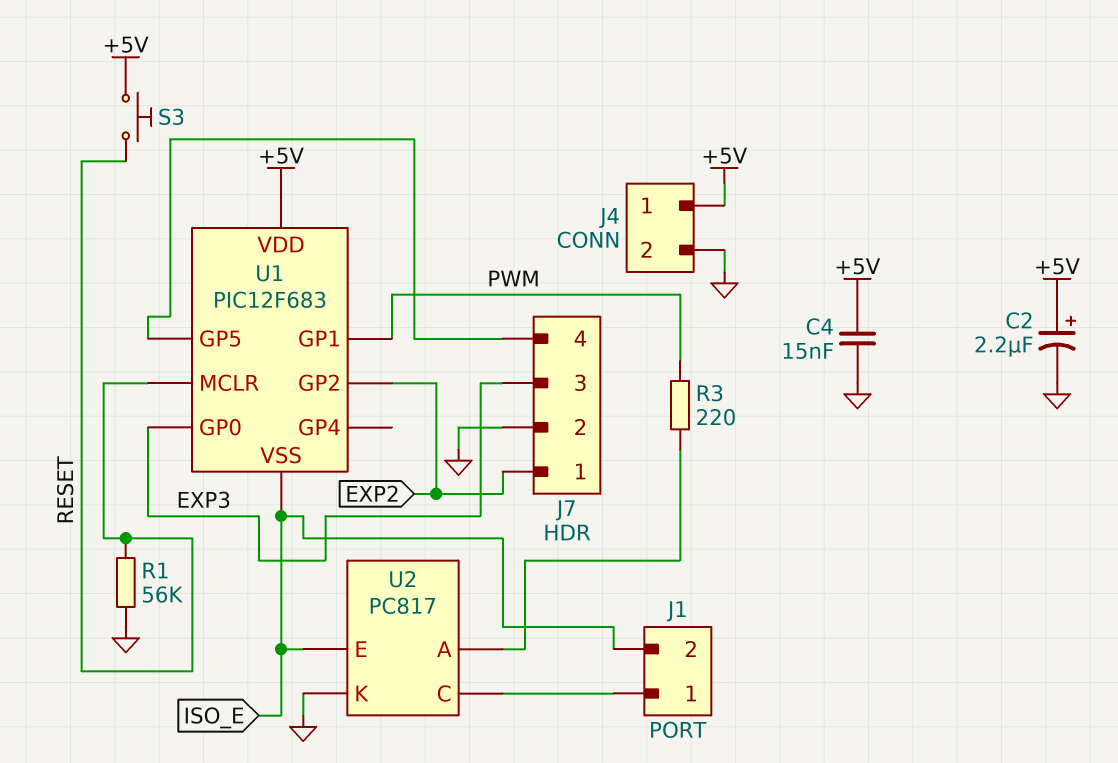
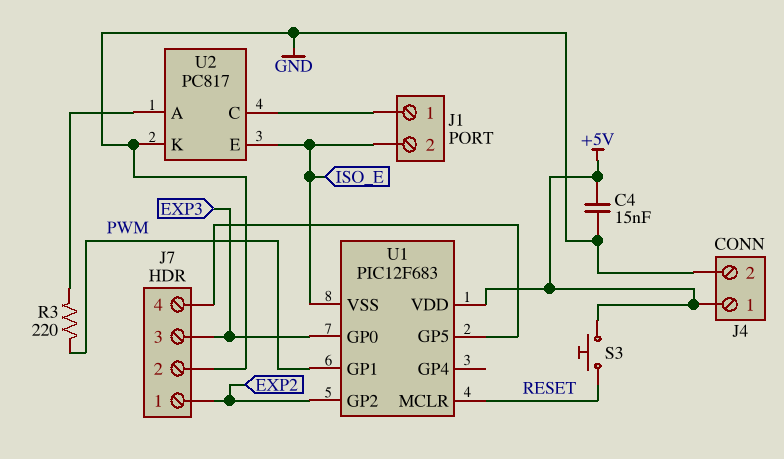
C2: 2.2uF (plus +5V, minus GND) -> none
R1: 56k (GND, RESET) -> none

